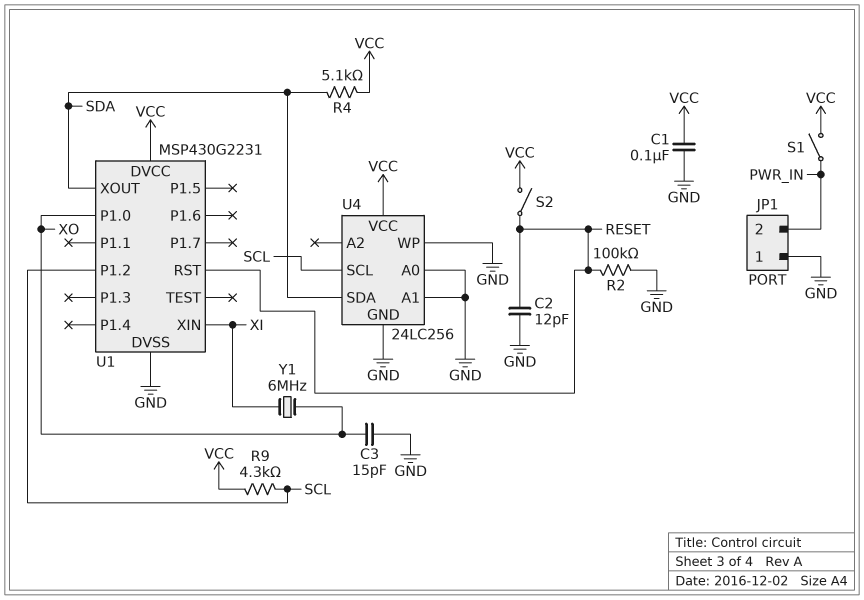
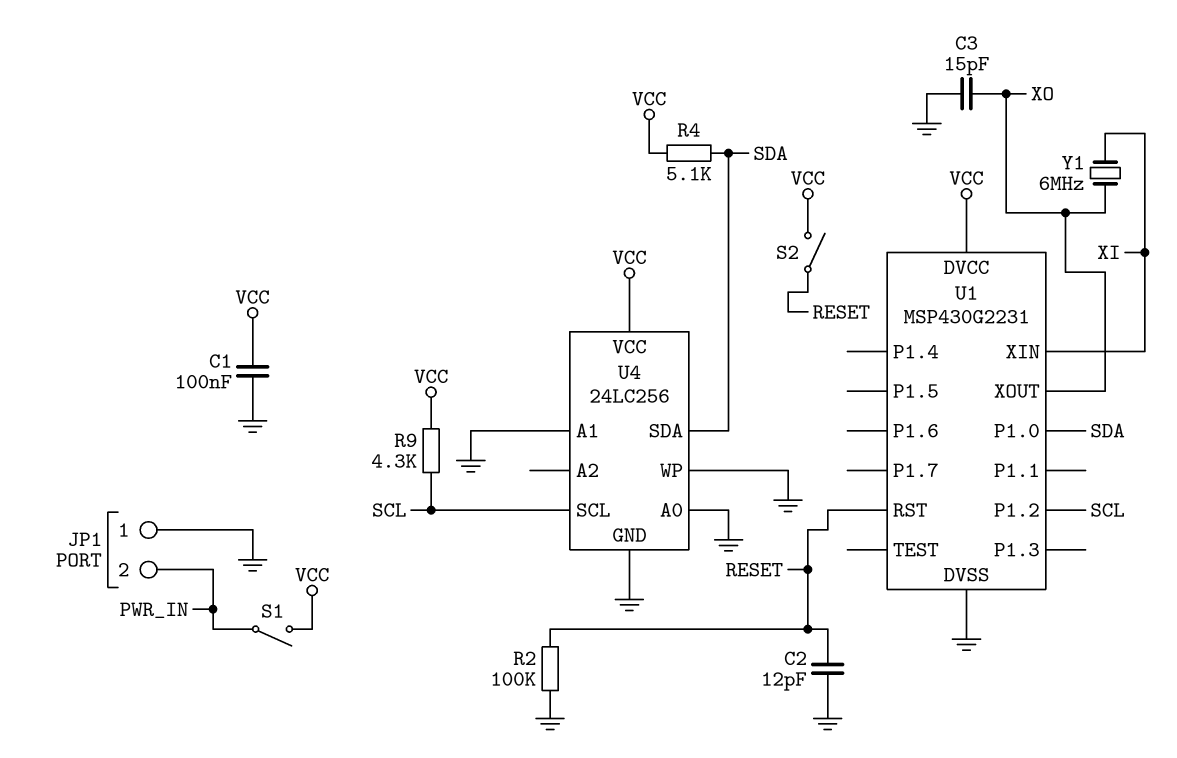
U1 pin P1.0: XO -> SDA
U1 pin XOUT: SDA -> XO

